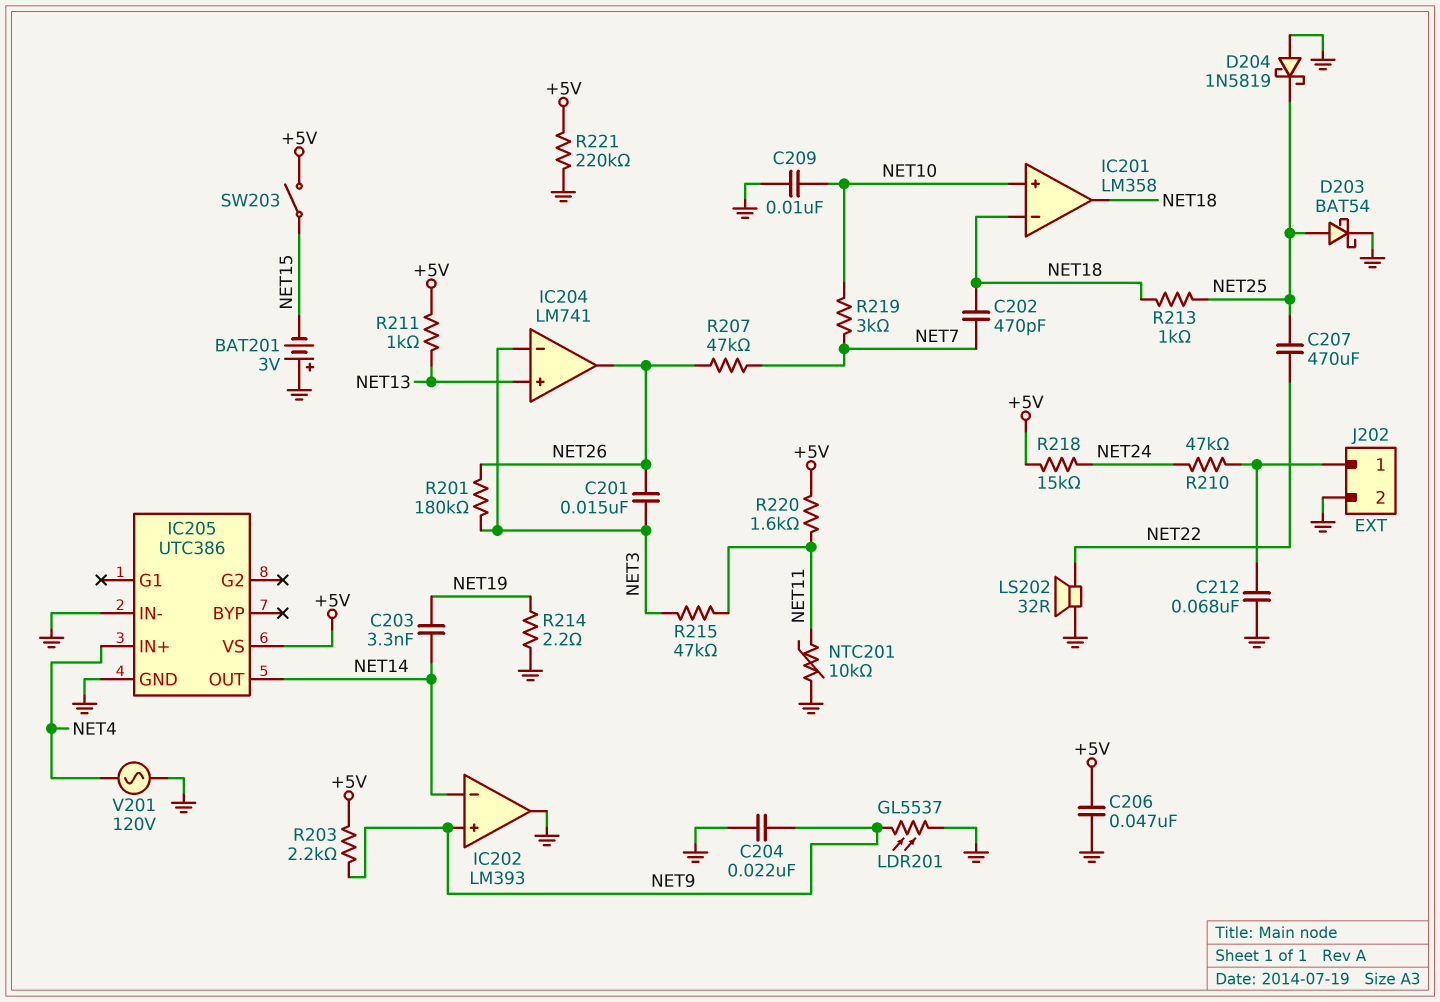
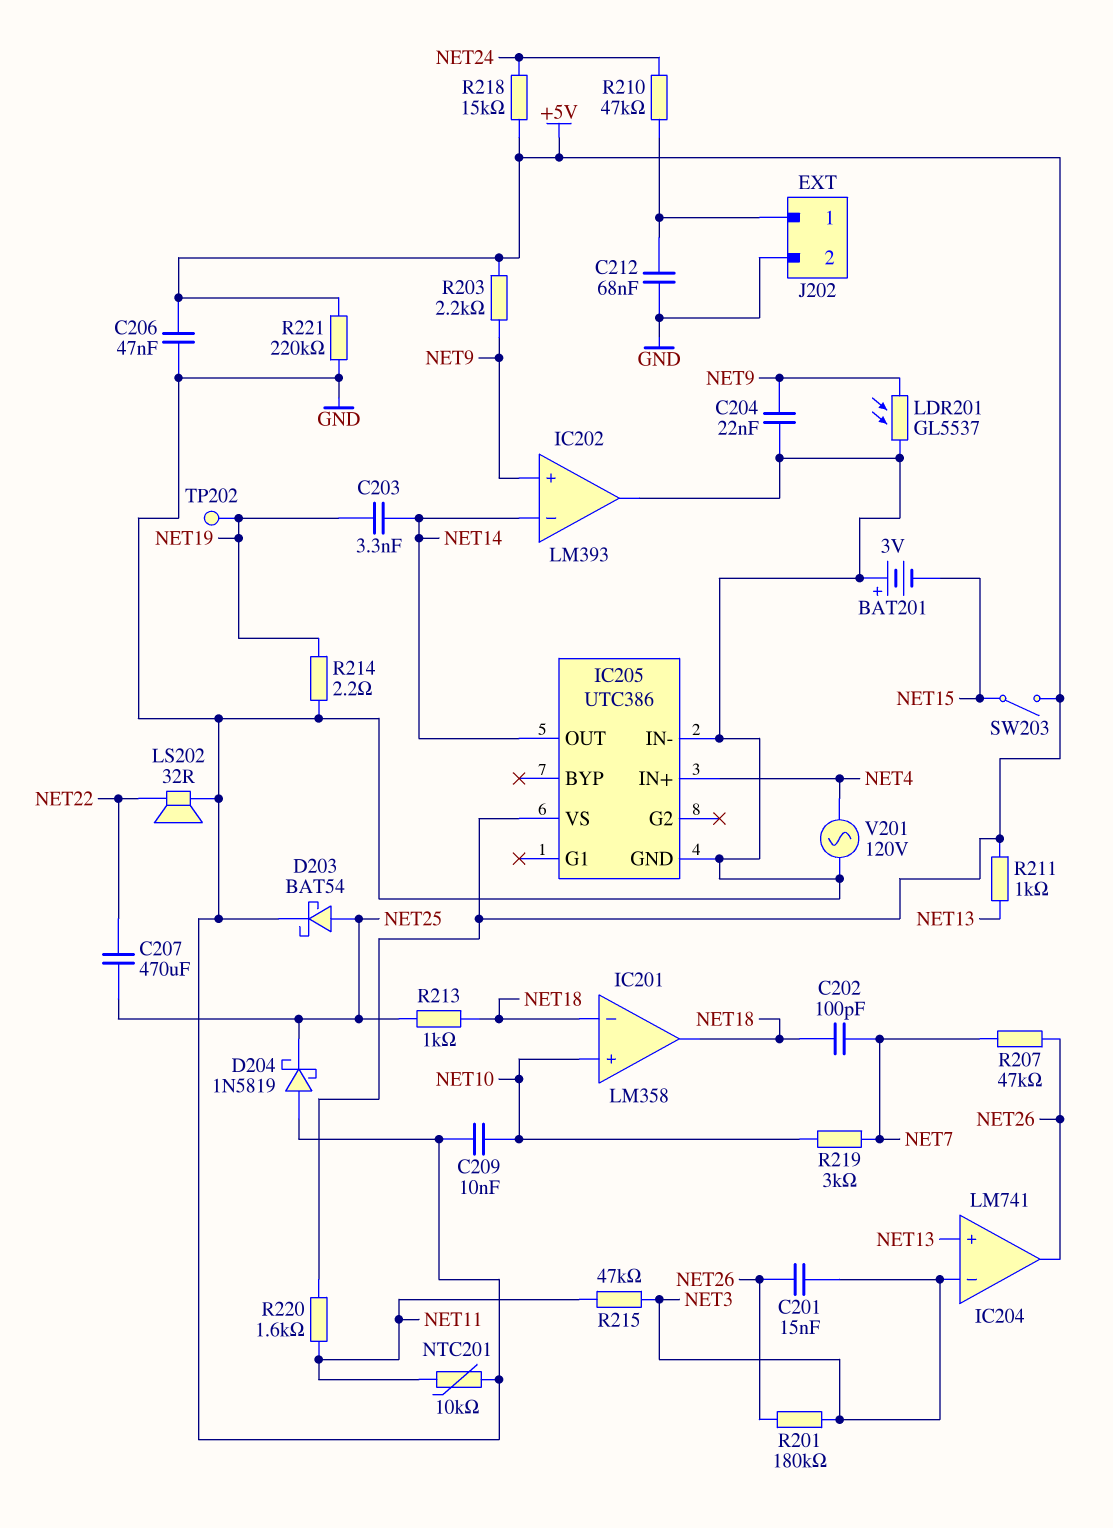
C202: 470pF (NET7, NET18) -> 100pF (NET7, NET18)
TP202: none -> test point (NET19)

